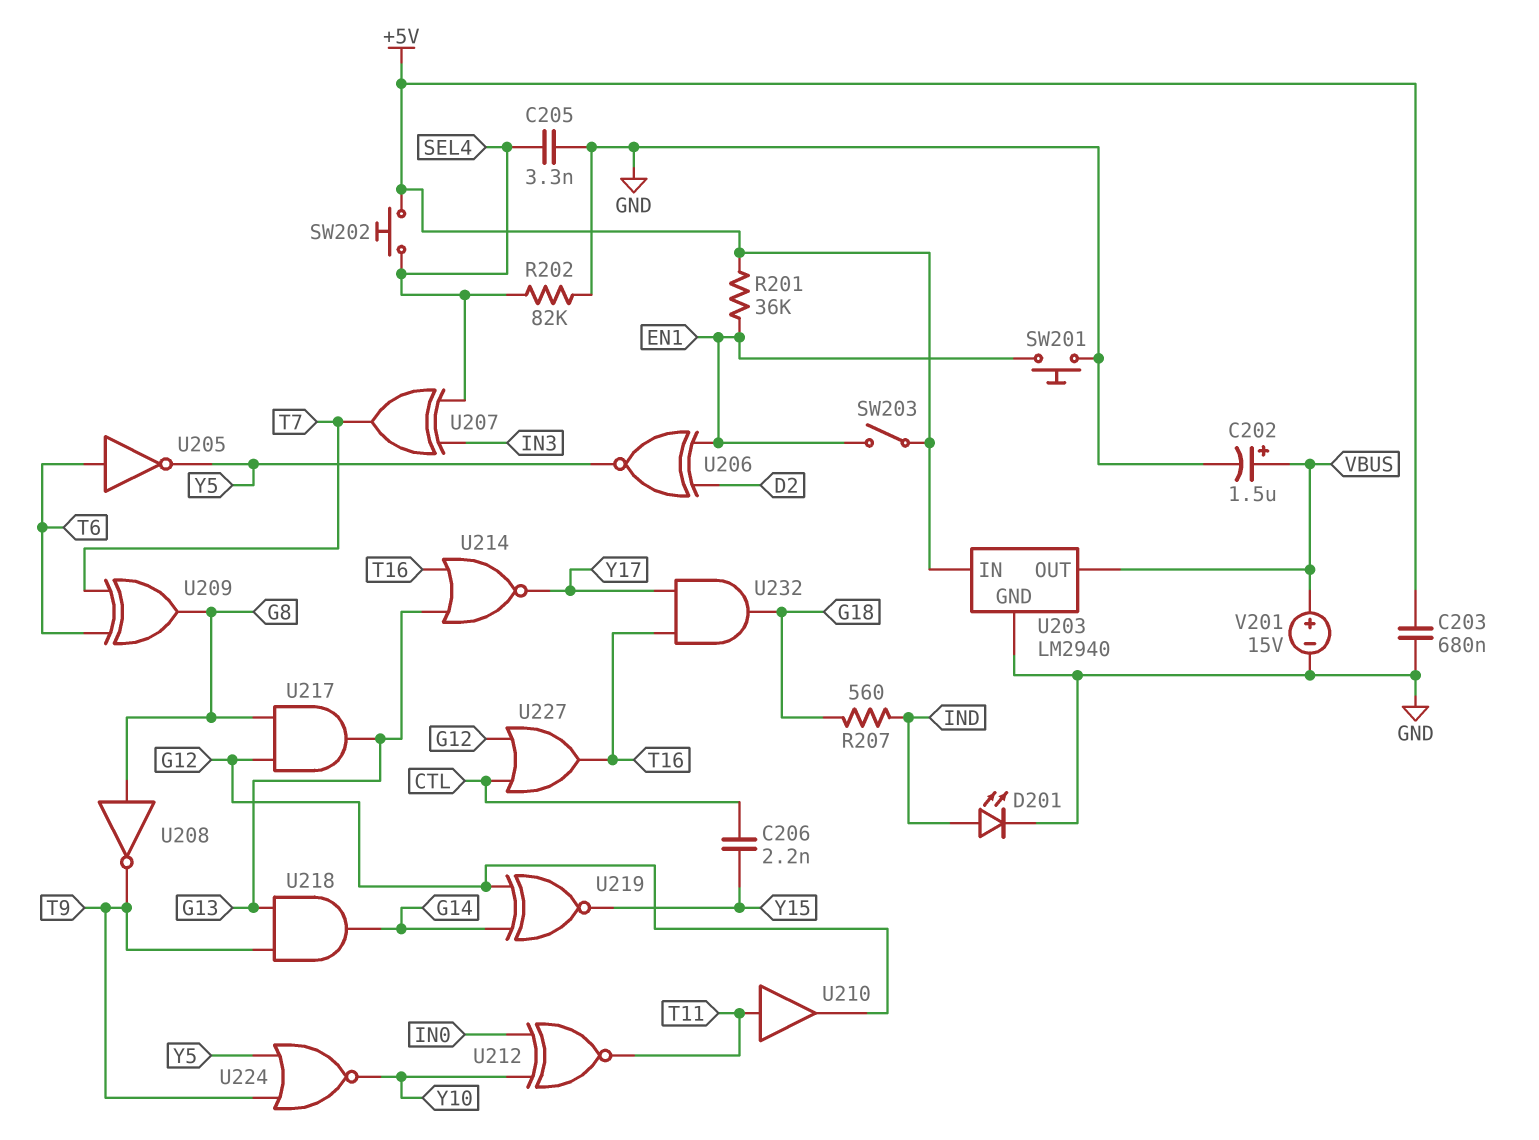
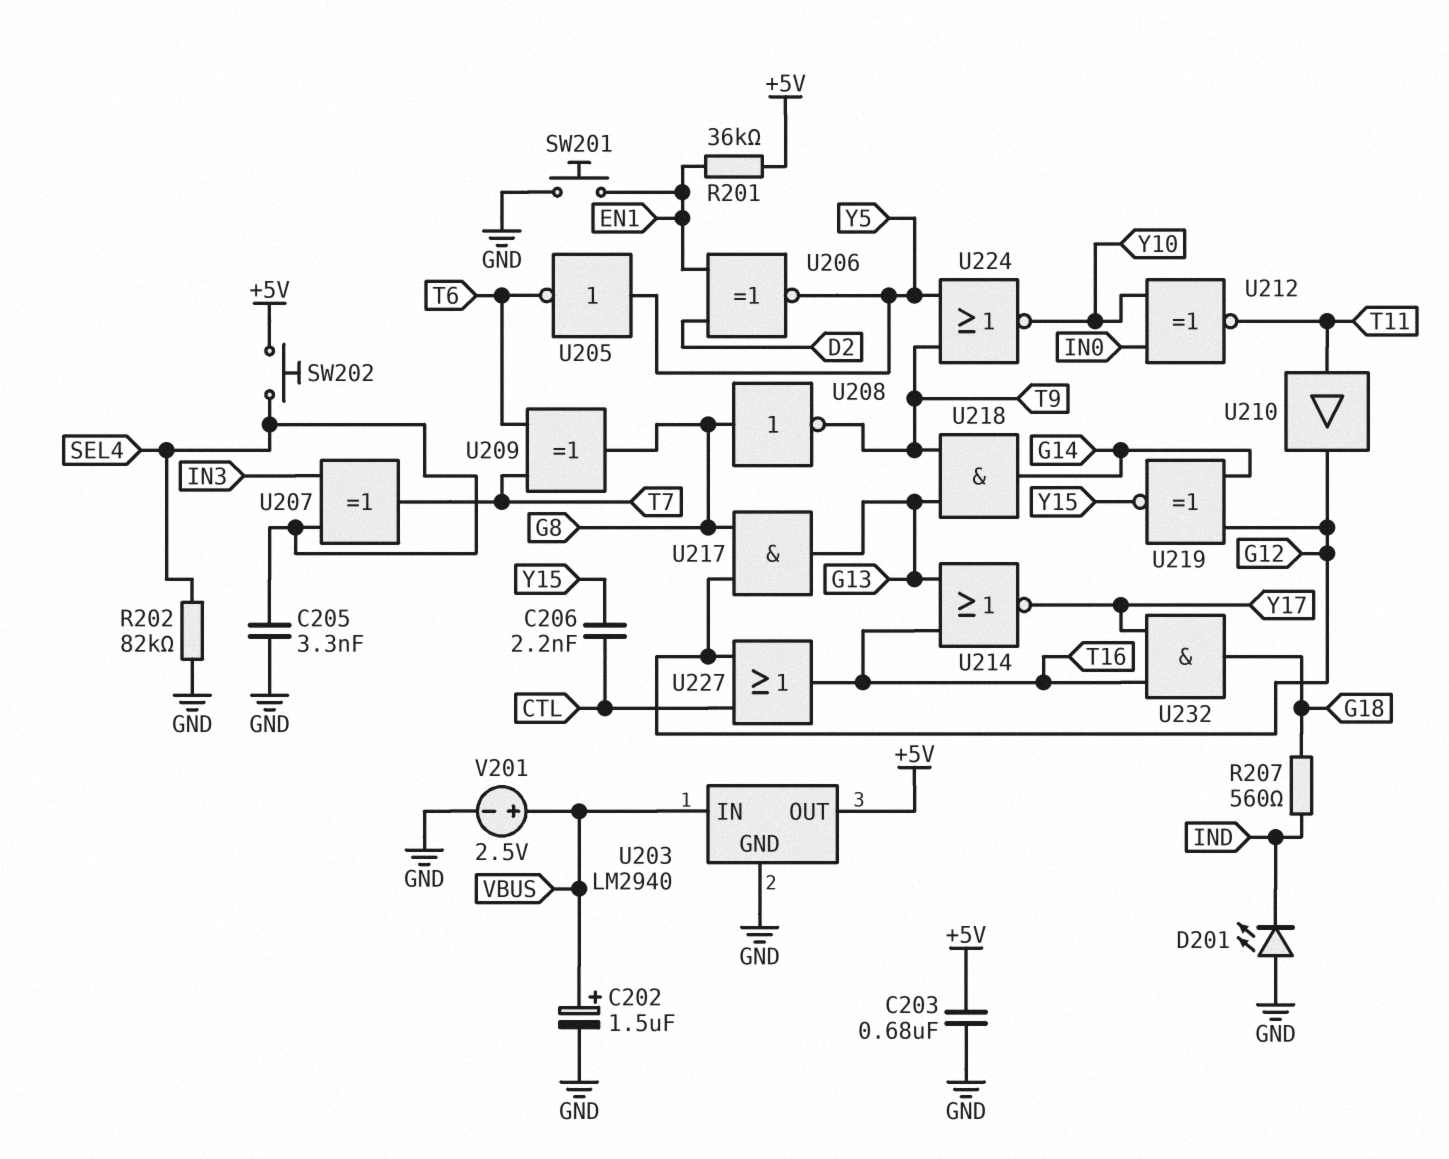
D201: LED (A IND, K GND) -> LED (A GND, K IND)
SW203: switch (+5V, EN1) -> none
U203 pin IN: +5V -> VBUS
U203 pin OUT: VBUS -> +5V
U205: NOT (in T6, out Y5) -> NOT (in Y5, out T6)
V201: 15V (plus VBUS, minus GND) -> 2.5V (plus VBUS, minus GND)

